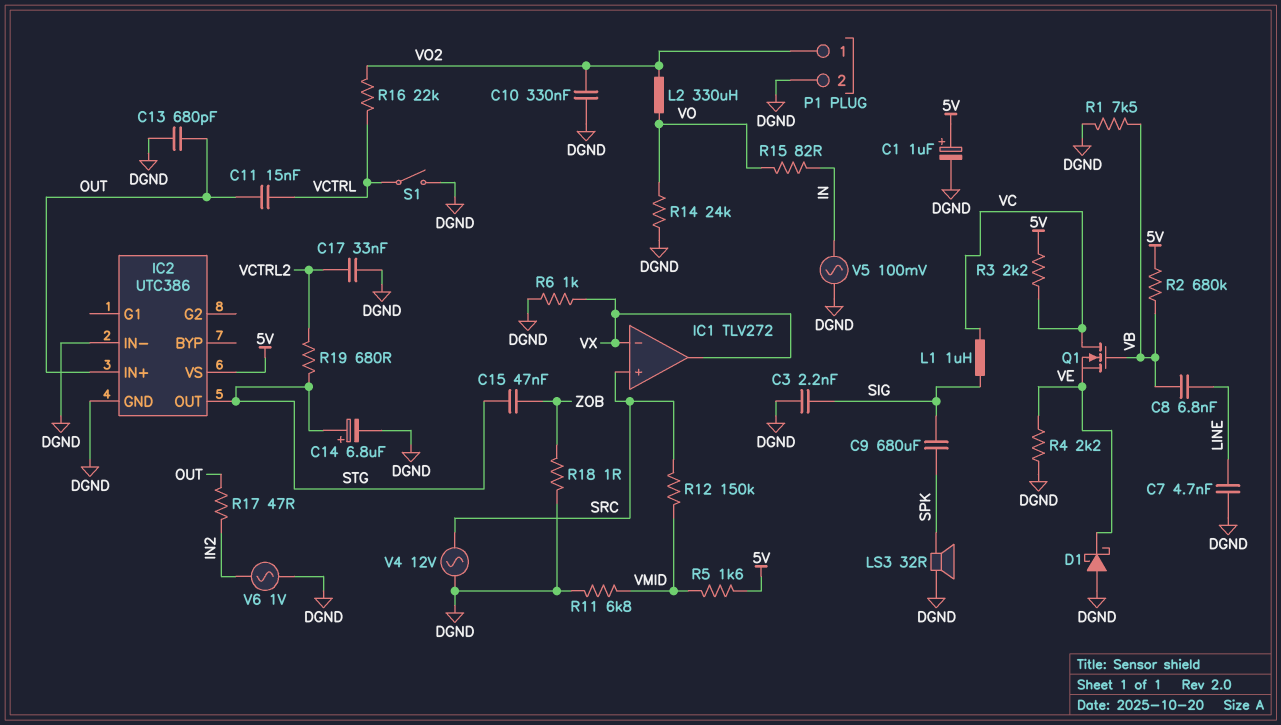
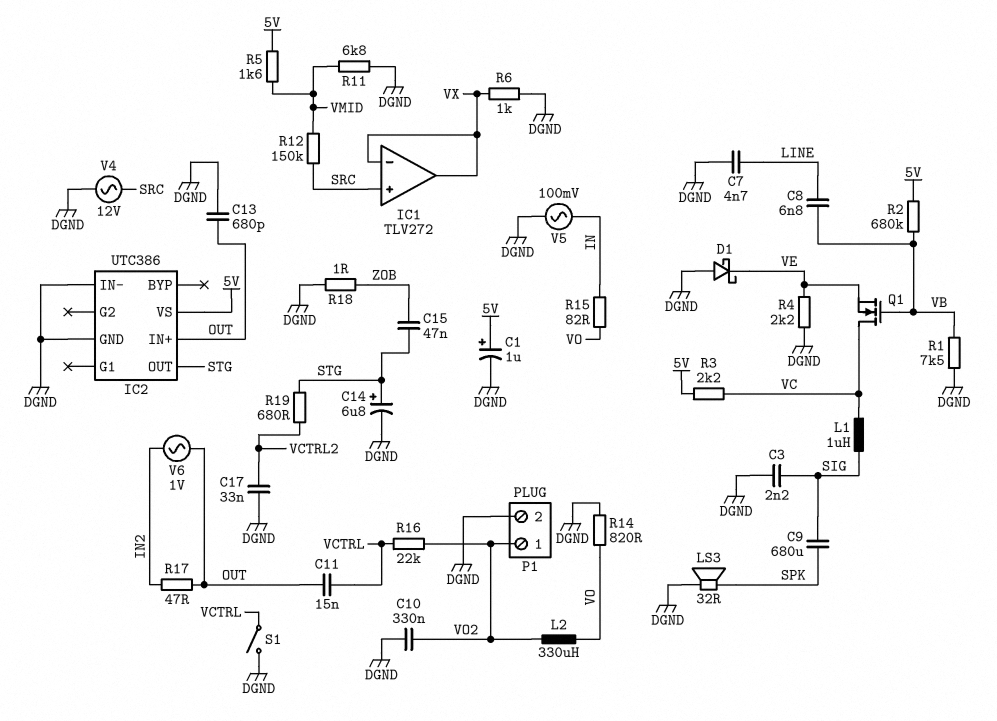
R14: 24k (DGND, VO) -> 820 (DGND, VO)
V6: AC 1V (DGND, IN2) -> AC 1V (IN2, OUT)

